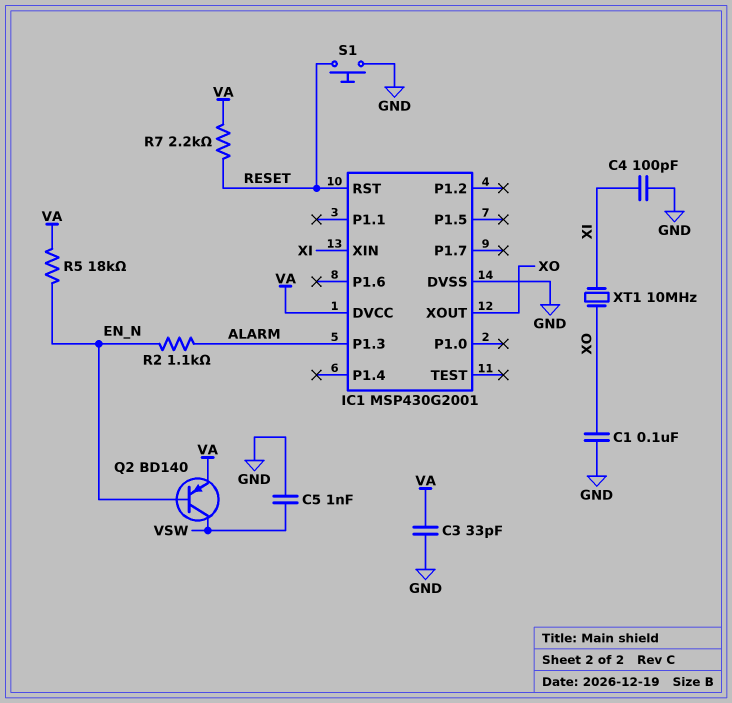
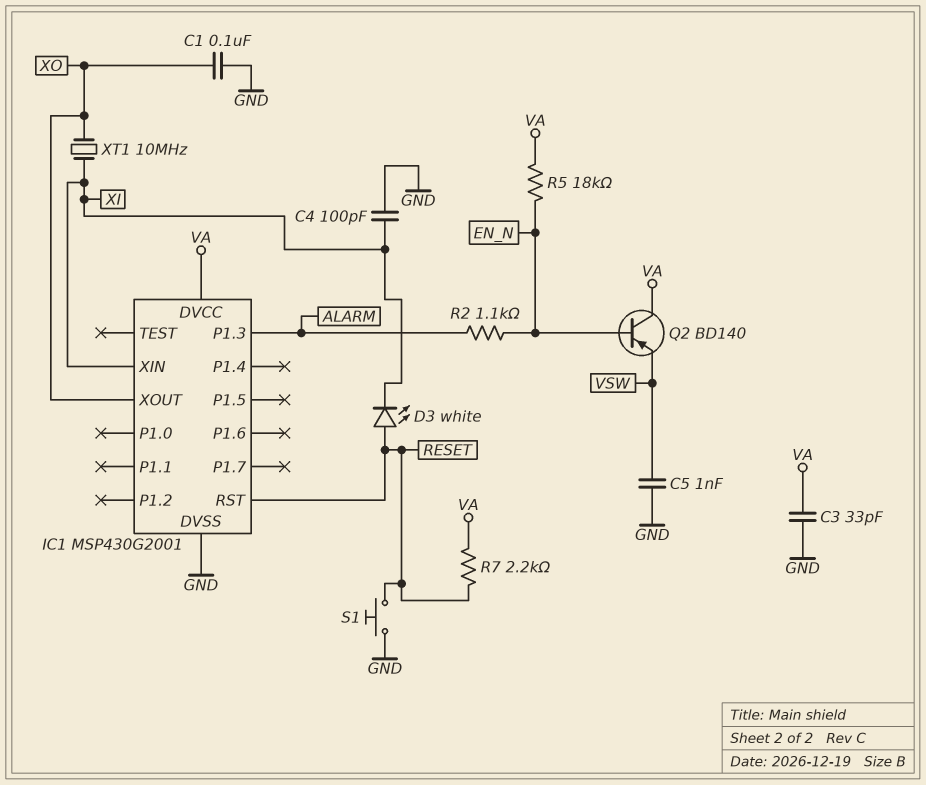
D3: none -> LED white (A RESET, K XI)
Q2: PNP BD140 (B EN_N, C VSW, E VA) -> PNP BD140 (B EN_N, C VA, E VSW)

